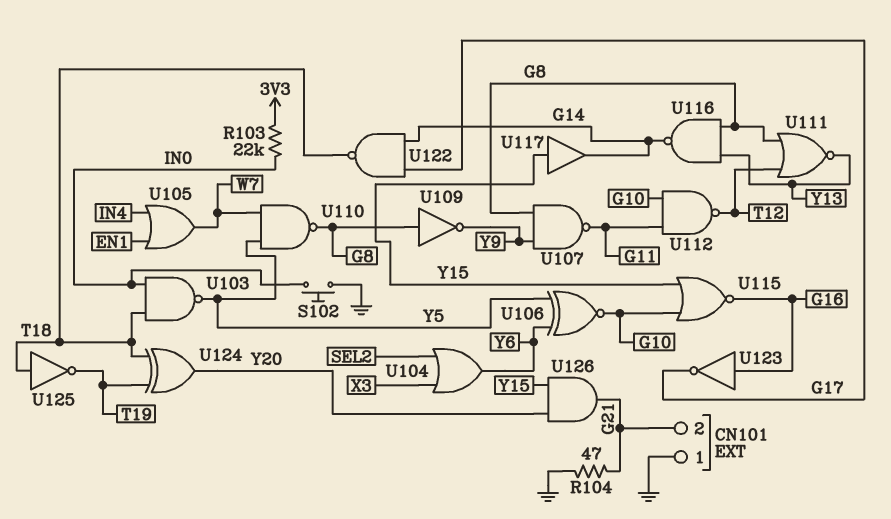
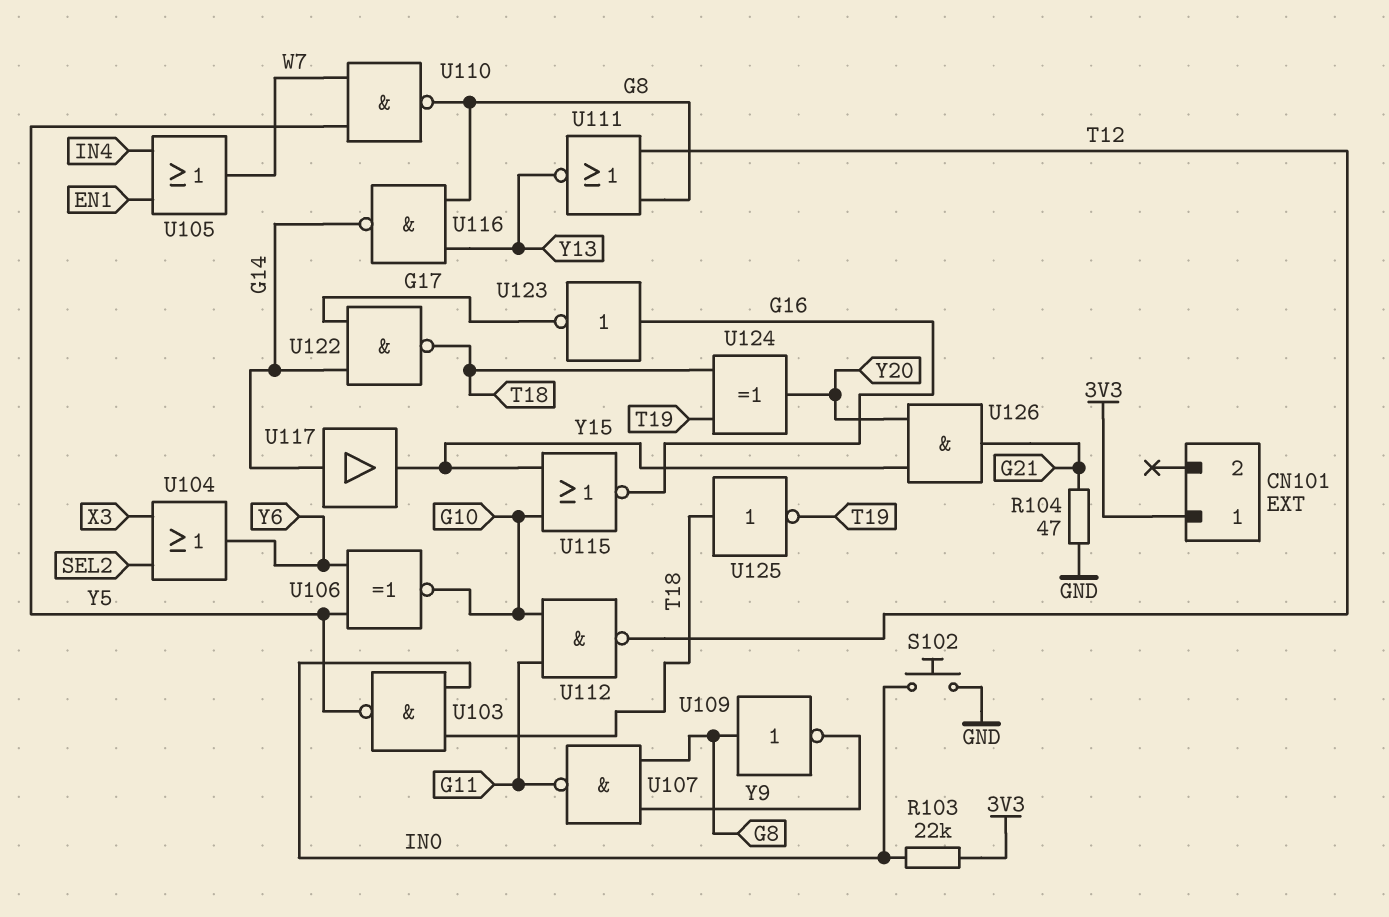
CN101 pin 1: GND -> 3V3
CN101 pin 2: G21 -> none
U117: buffer (in Y15, out G14) -> buffer (in G14, out Y15)

